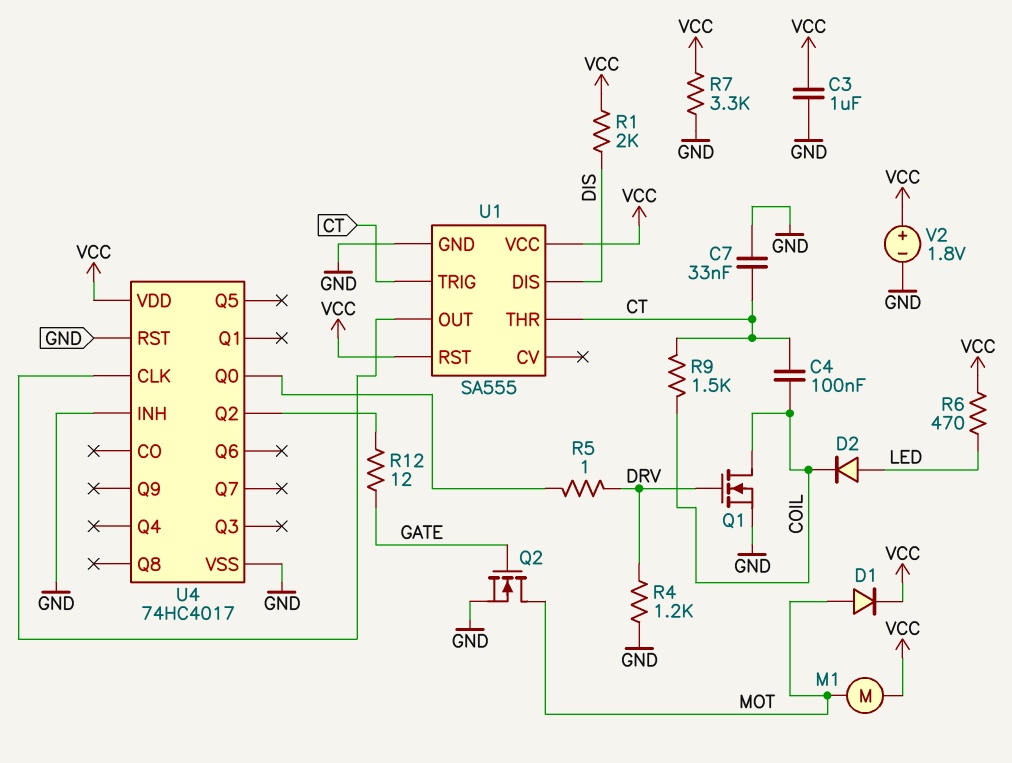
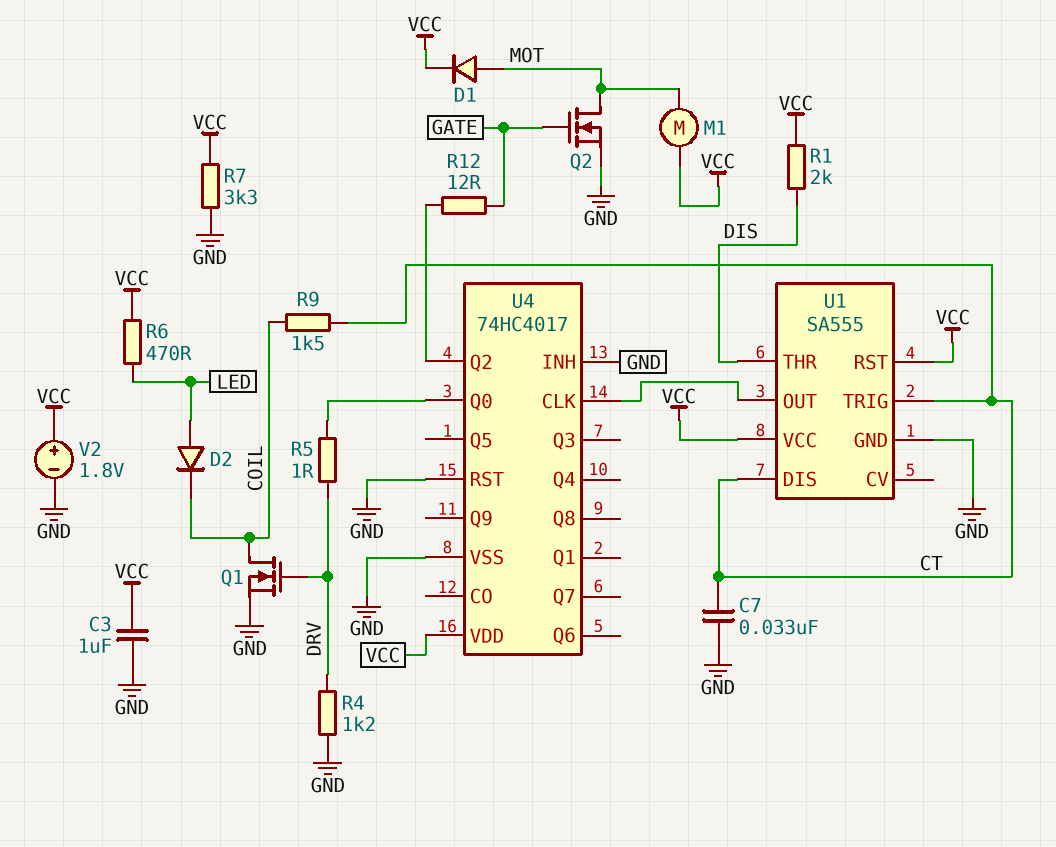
C4: 100nF (COIL, CT) -> none
U1 pin DIS: DIS -> CT
U1 pin THR: CT -> DIS

